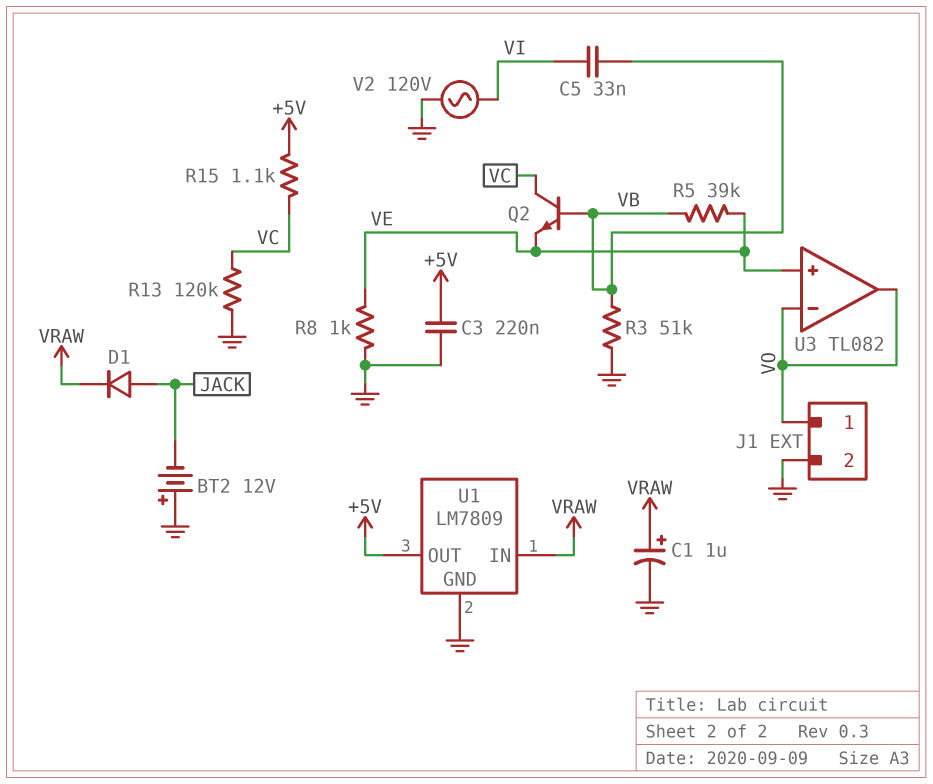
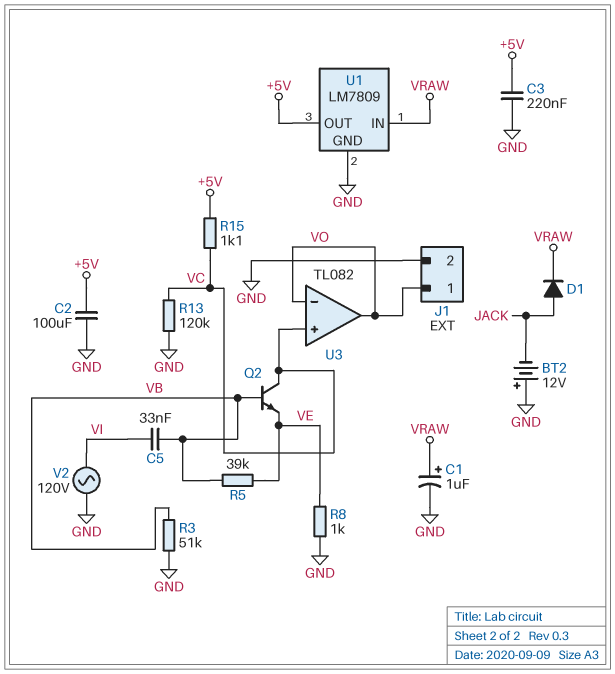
C2: none -> 100uF (+5V, GND)
U3 pin in+: VE -> VC

